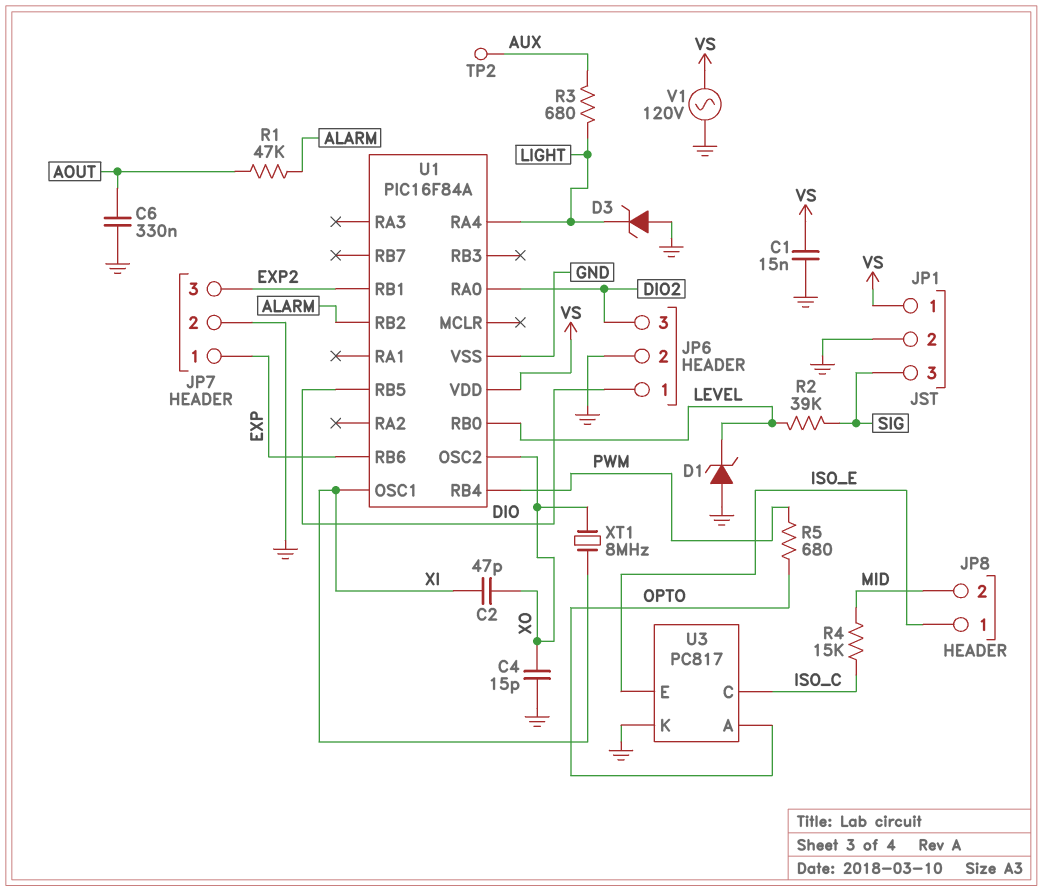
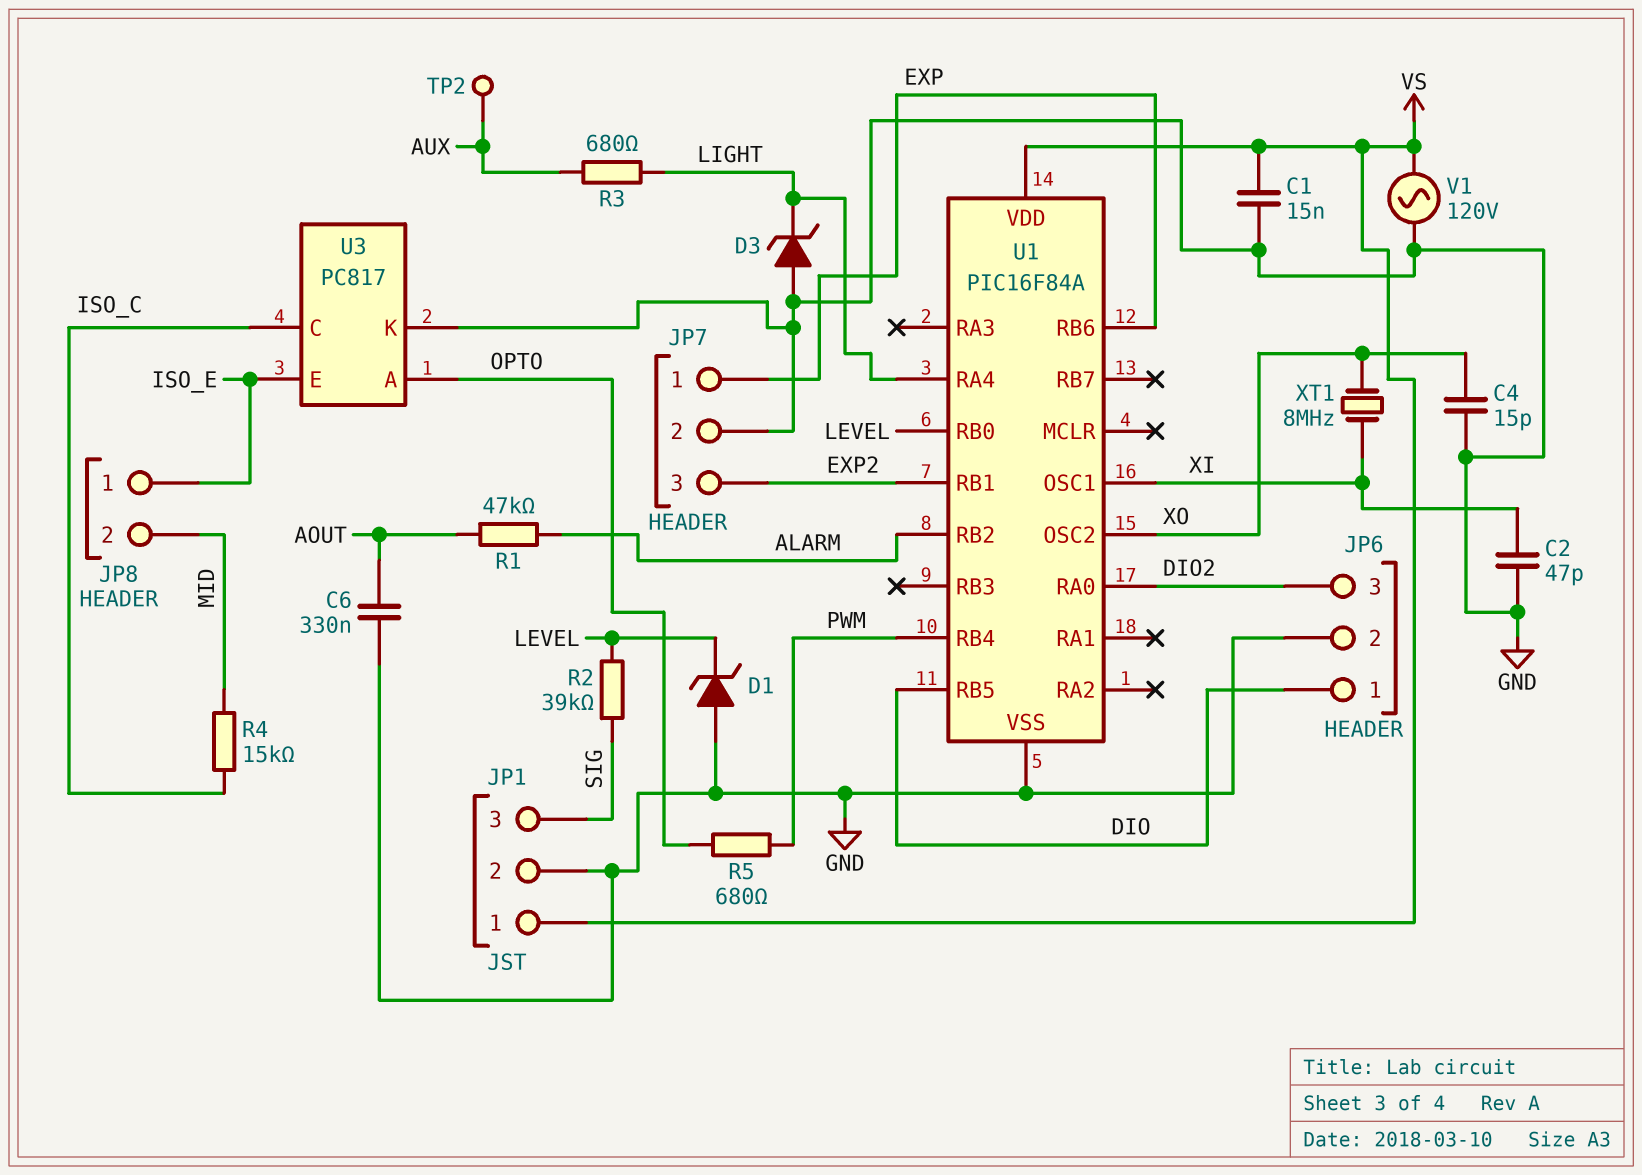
C2: 47pF (XI, XO) -> 47pF (GND, XI)

